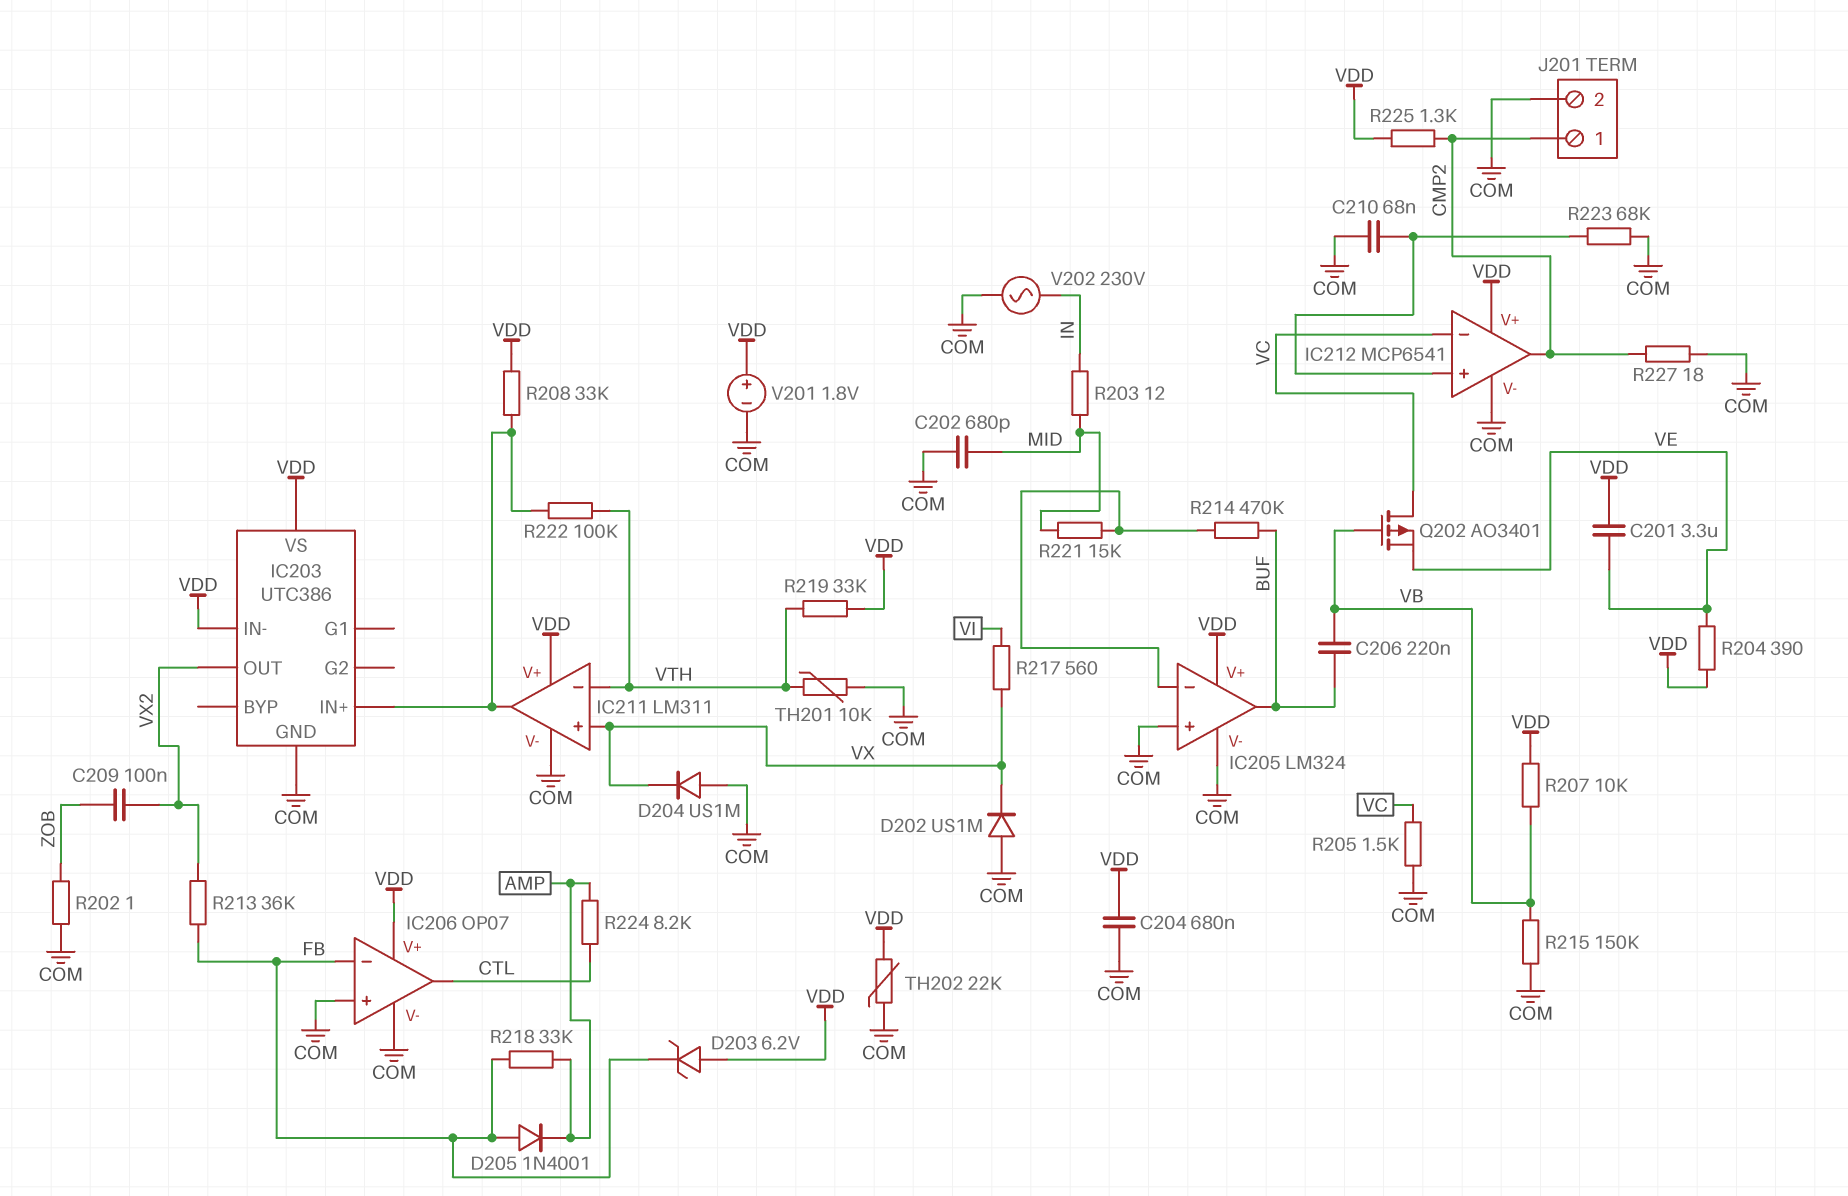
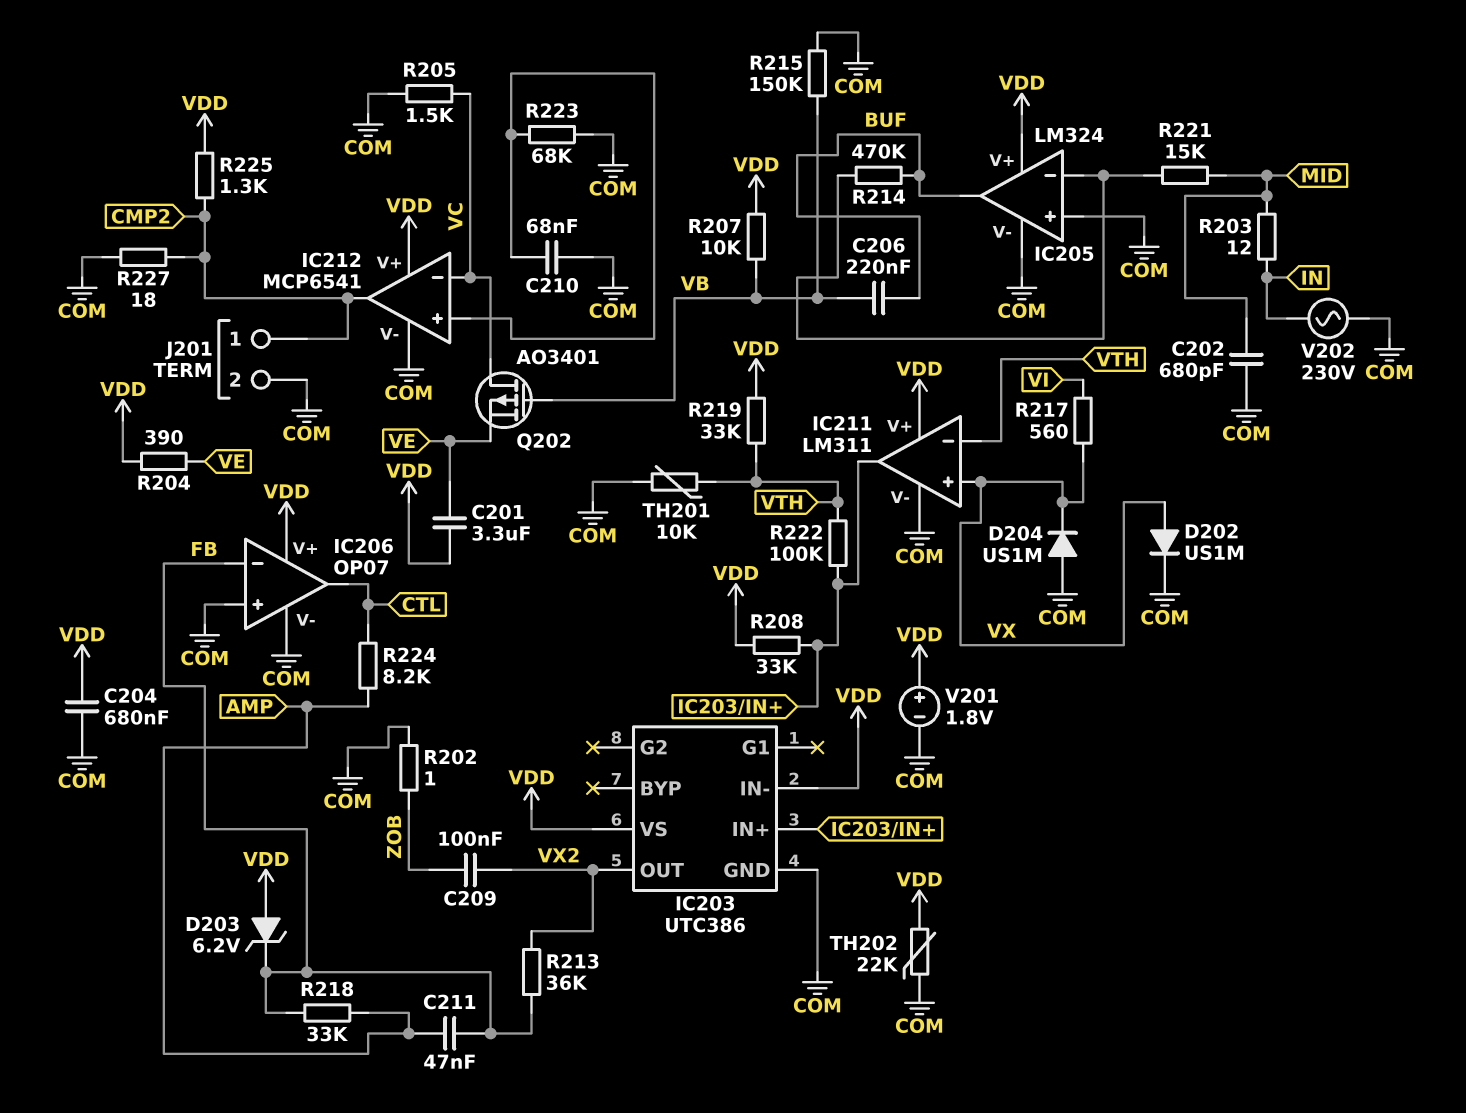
C211: none -> 47nF (AMP, FB)
D202: diode US1M (A COM, K VX) -> diode US1M (A VX, K COM)
D205: diode 1N4001 (A FB, K AMP) -> none

